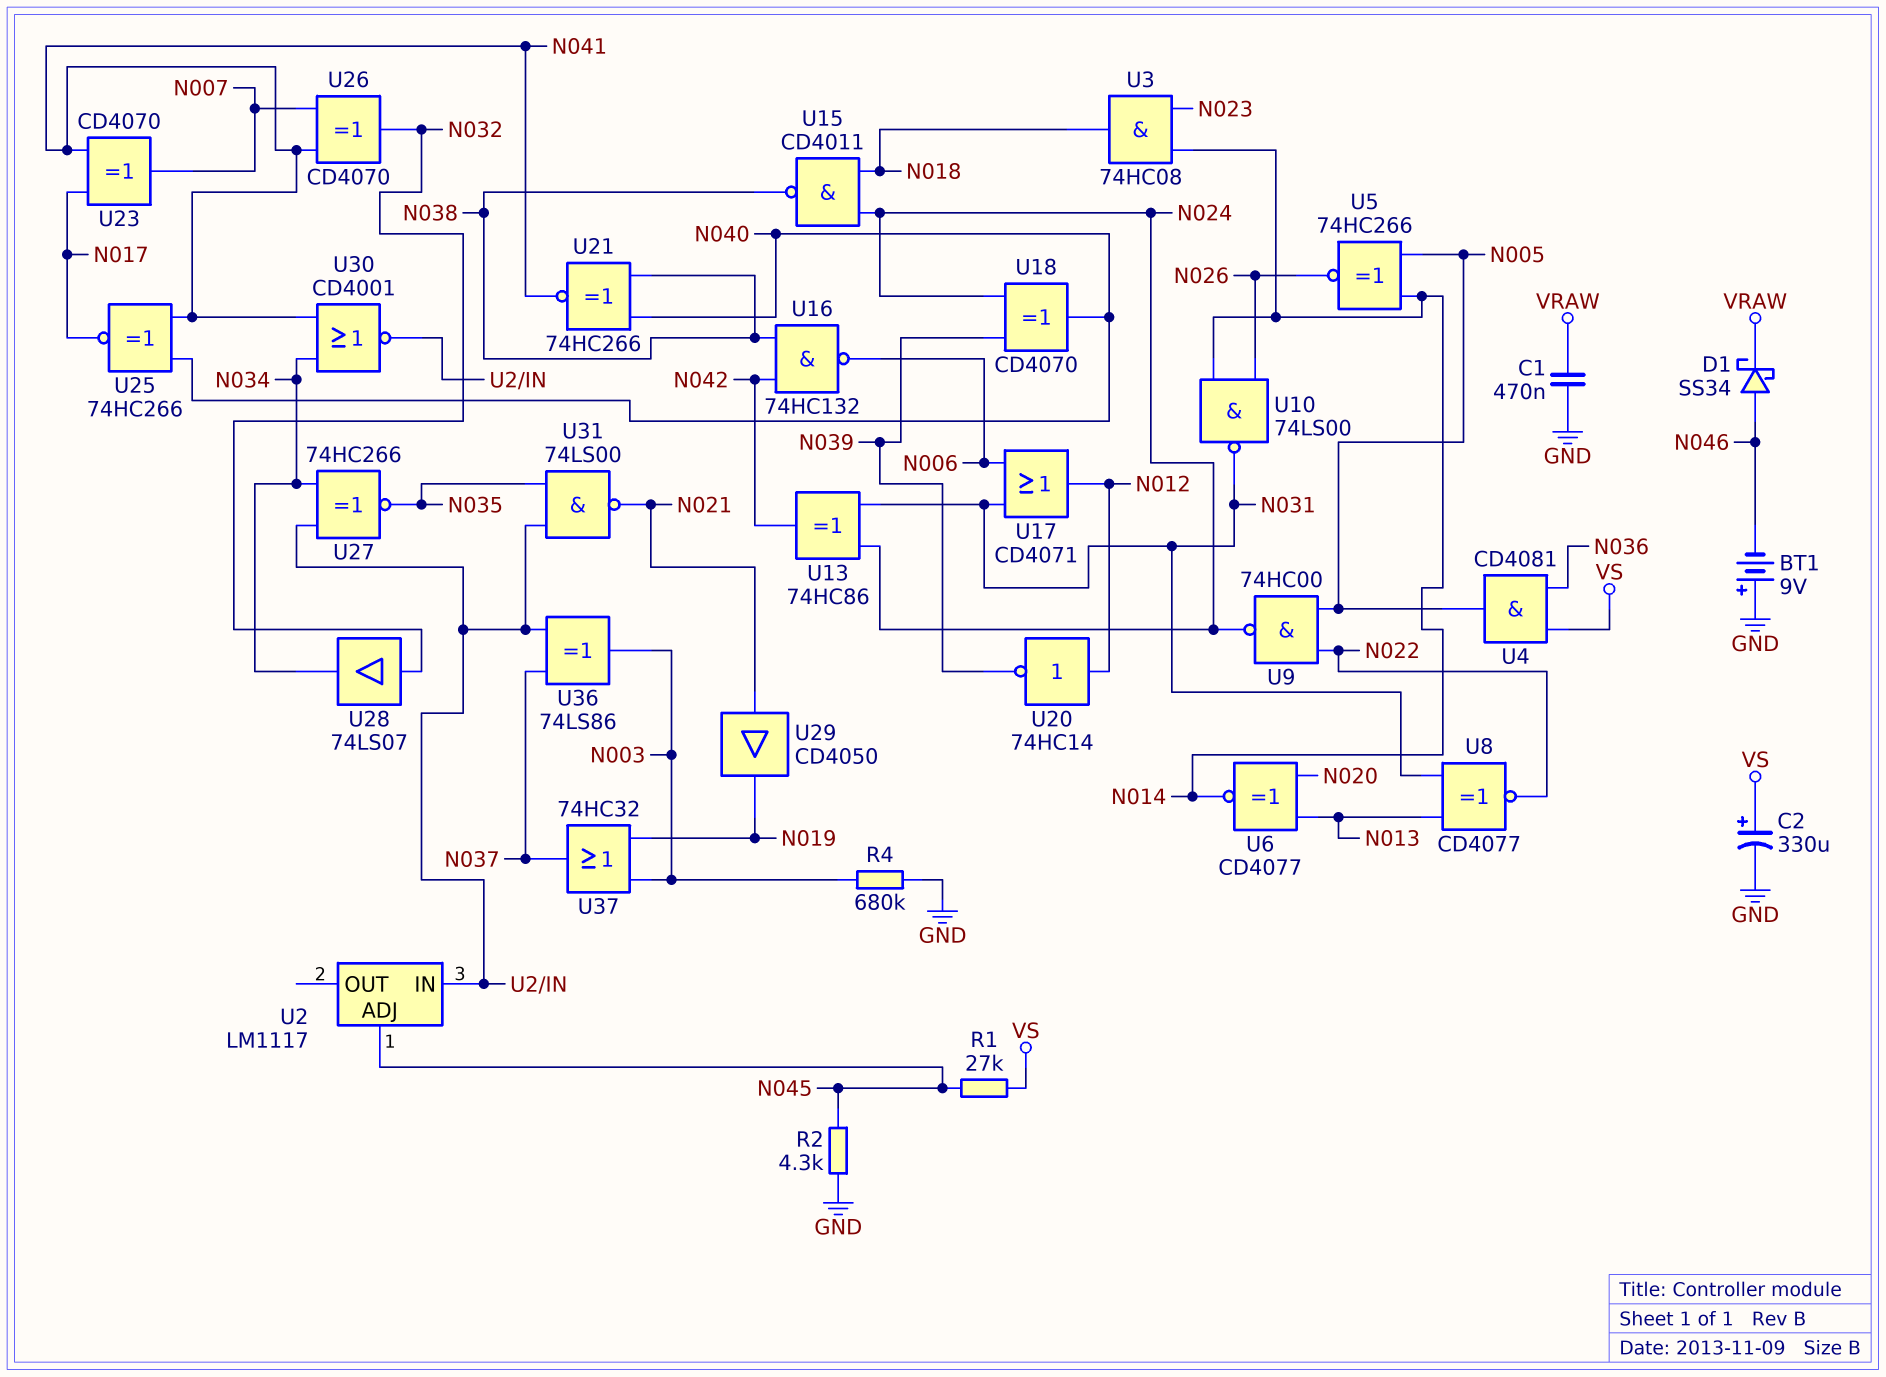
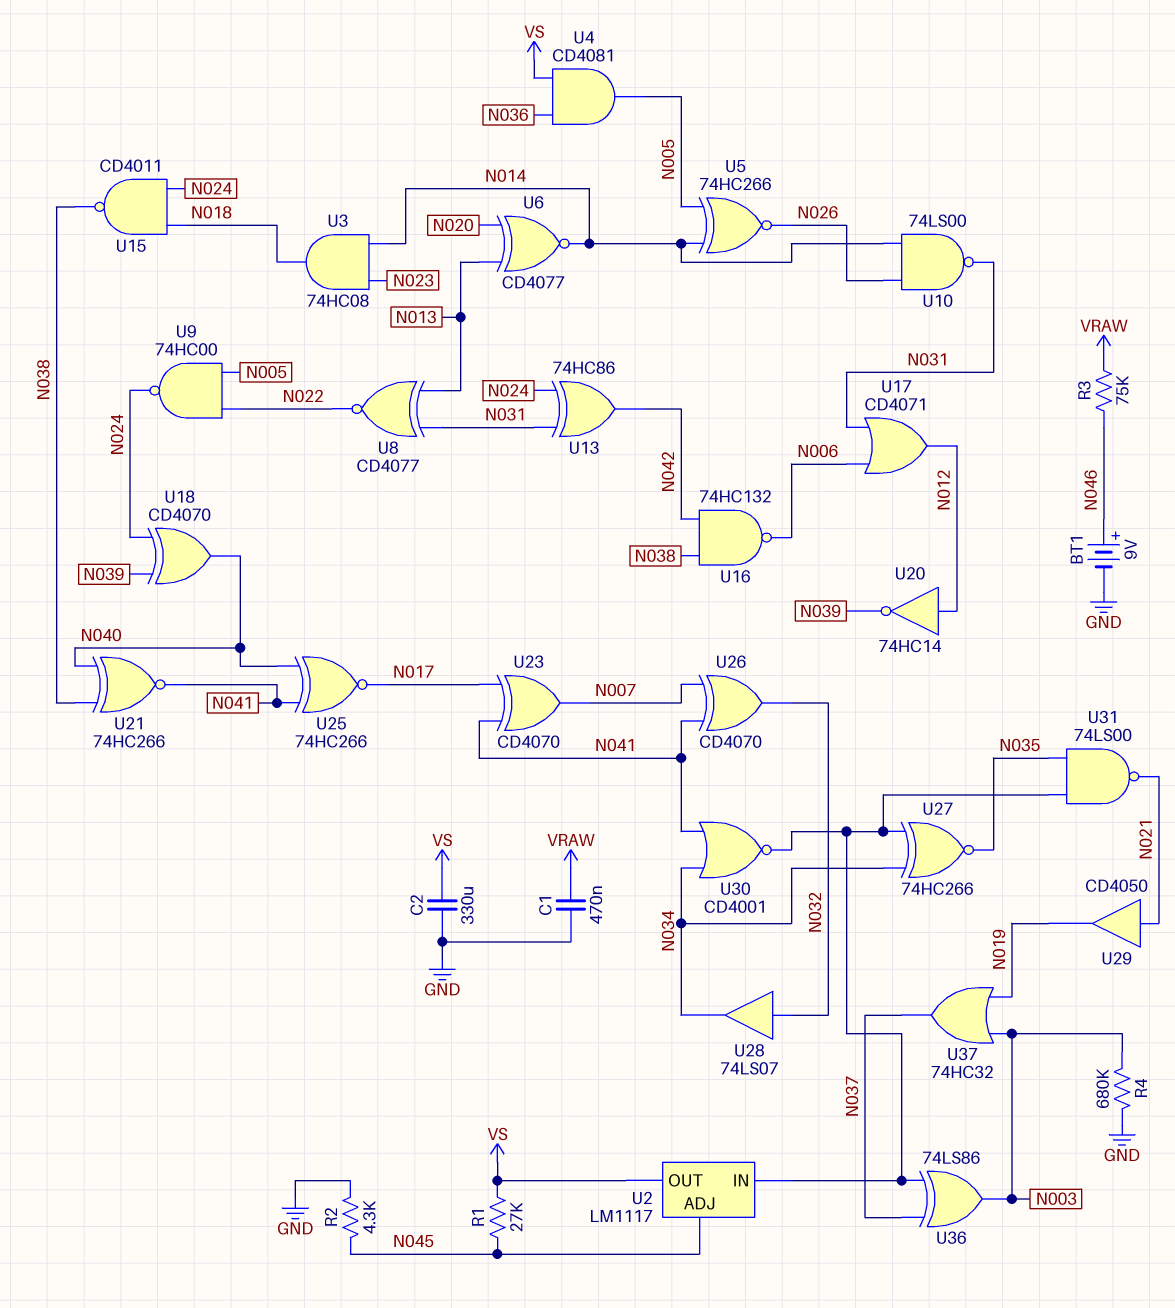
BT1: 9V (plus GND, minus N046) -> 9V (plus N046, minus GND)
C2: 330uF (plus VS, minus GND) -> 330uF (GND, VS)
D1: schottky SS34 (A N046, K VRAW) -> none
R3: none -> 75k (N046, VRAW)
U2 pin OUT: none -> VS

